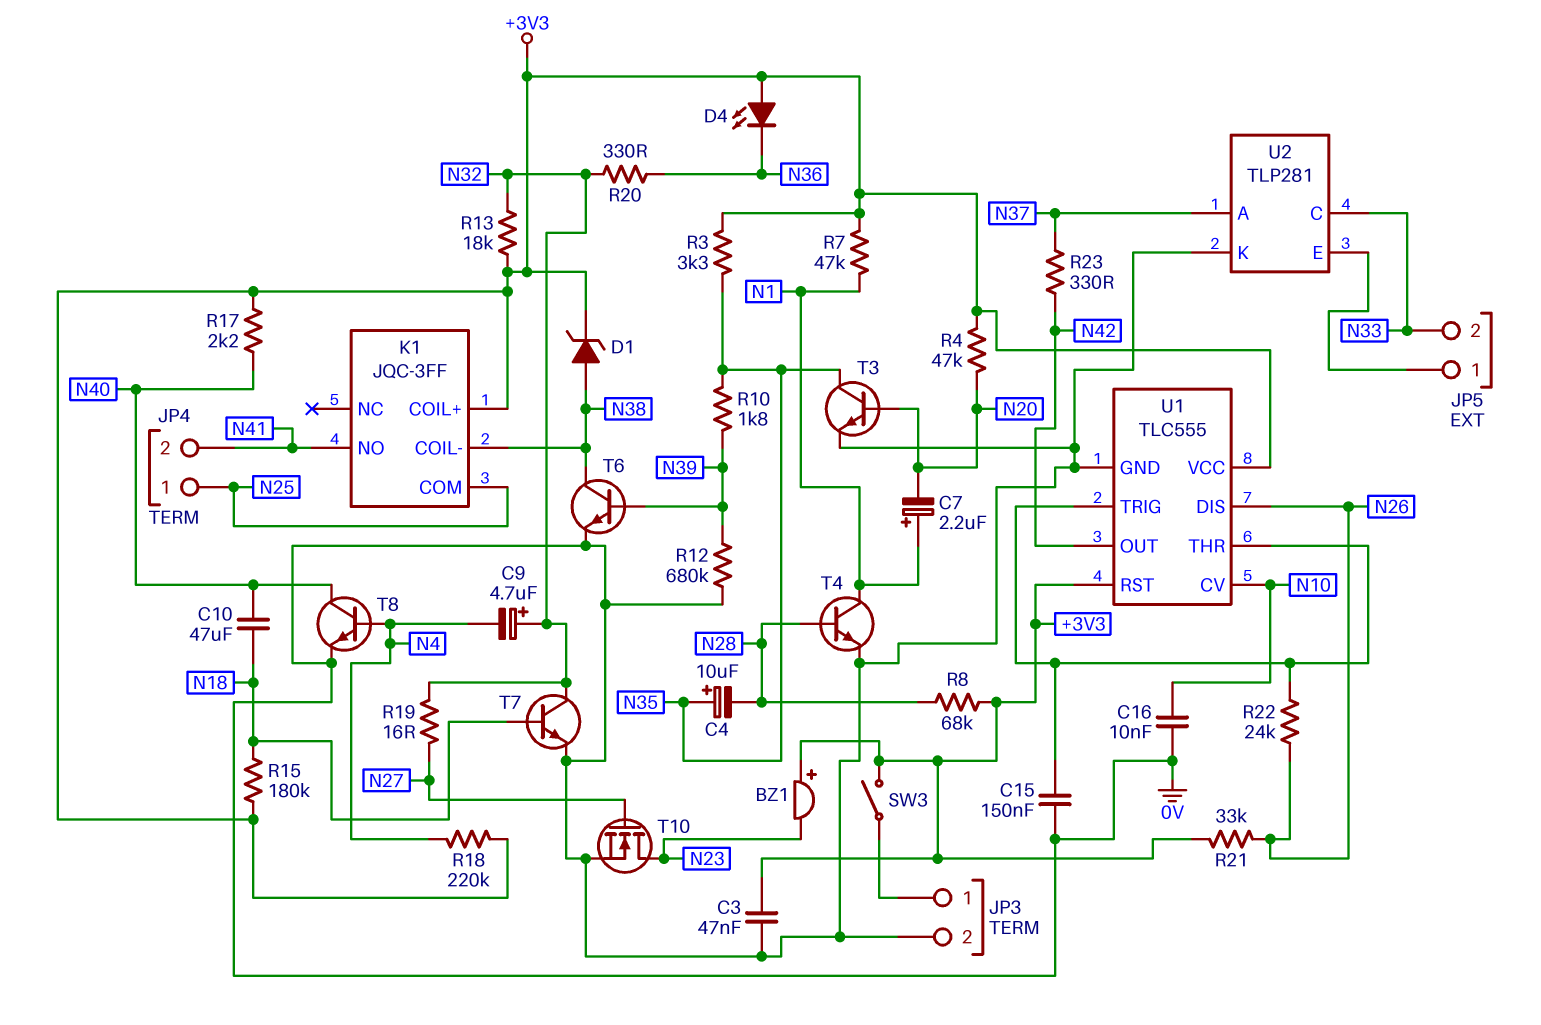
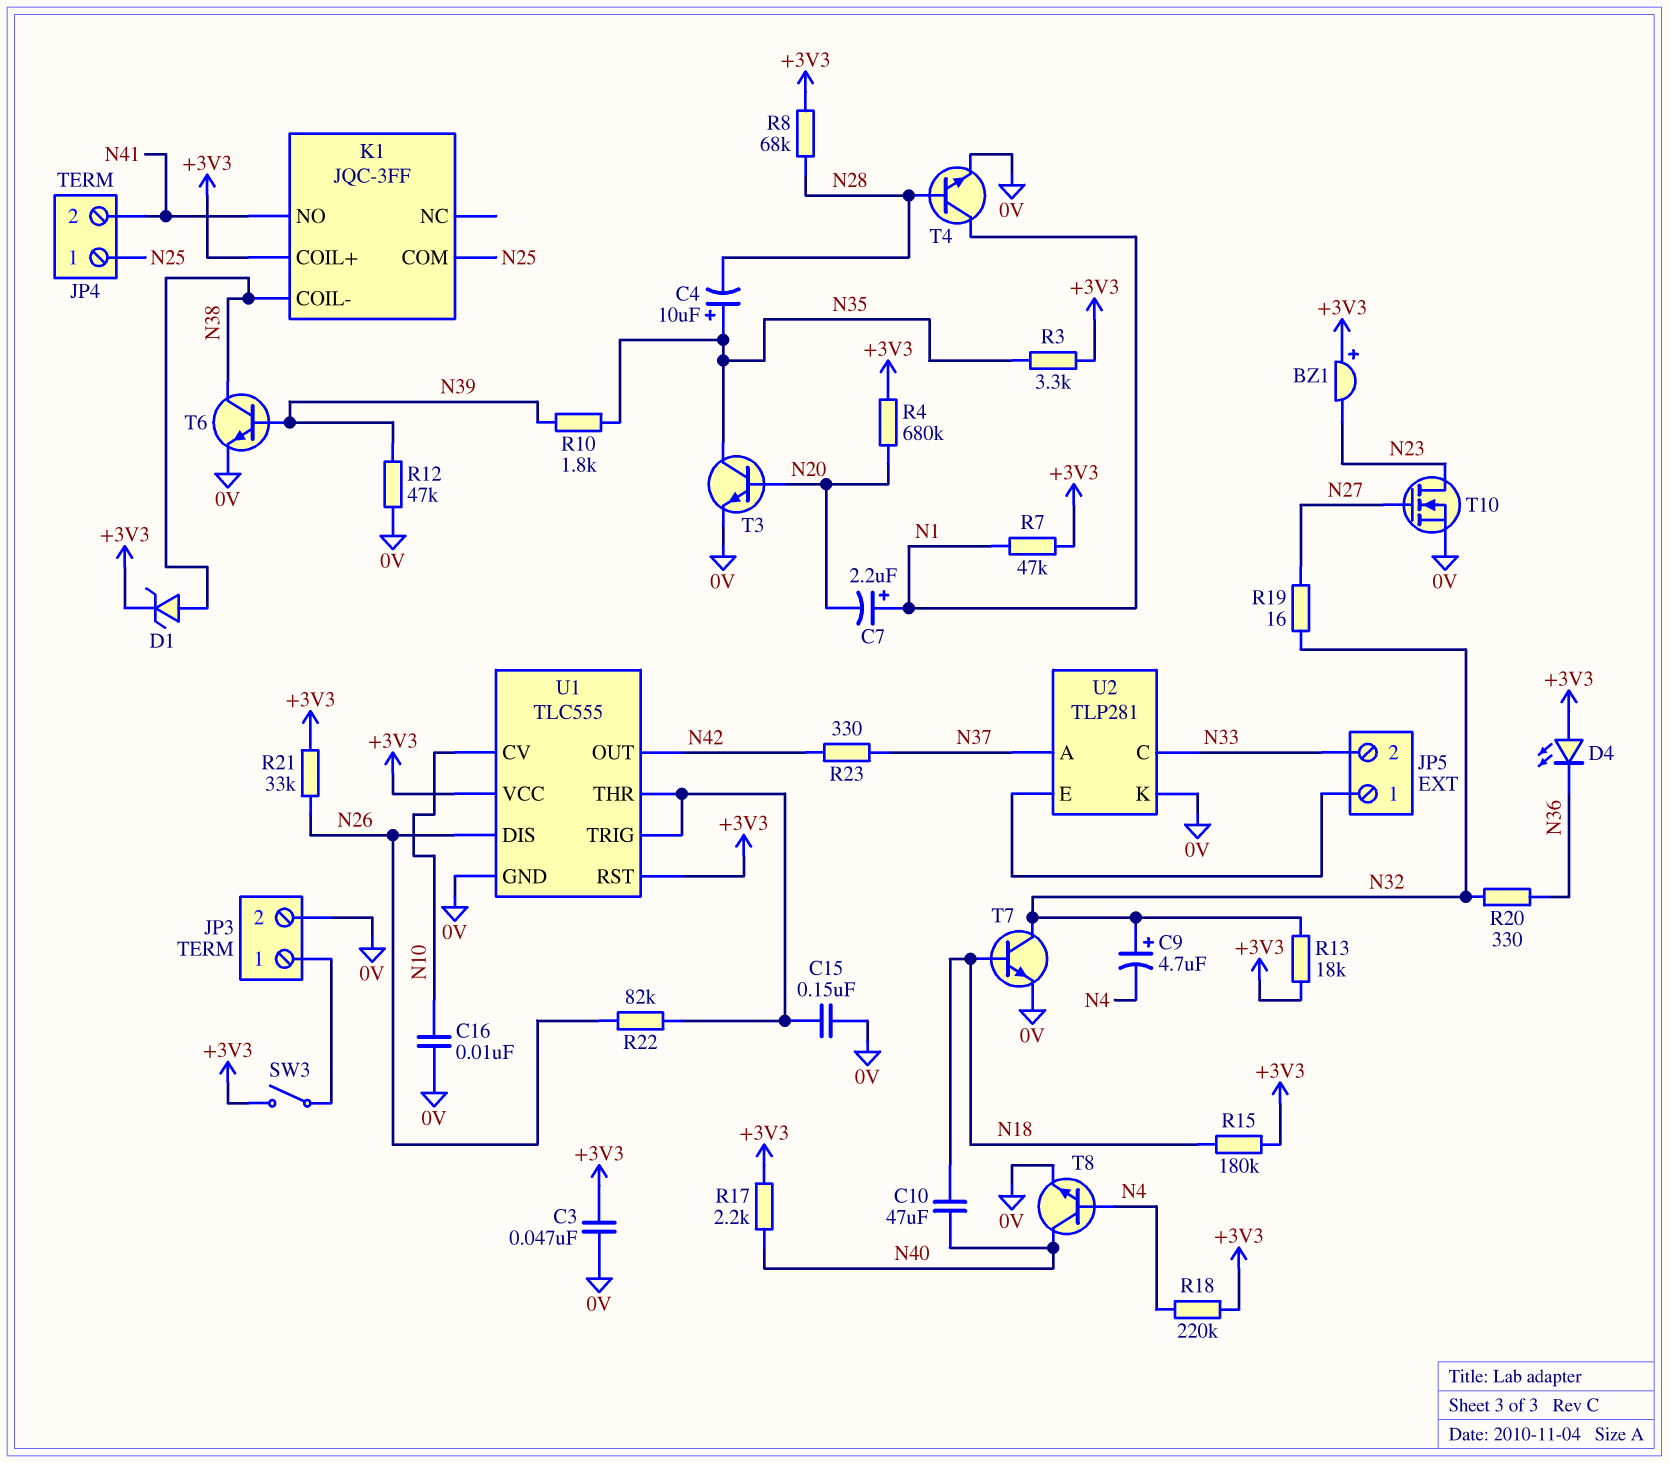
R4: 47k (+3V3, N20) -> 680k (+3V3, N20)
R12: 680k (0V, N39) -> 47k (0V, N39)
R22: 24k (N26, U1/THR) -> 82k (N26, U1/THR)

